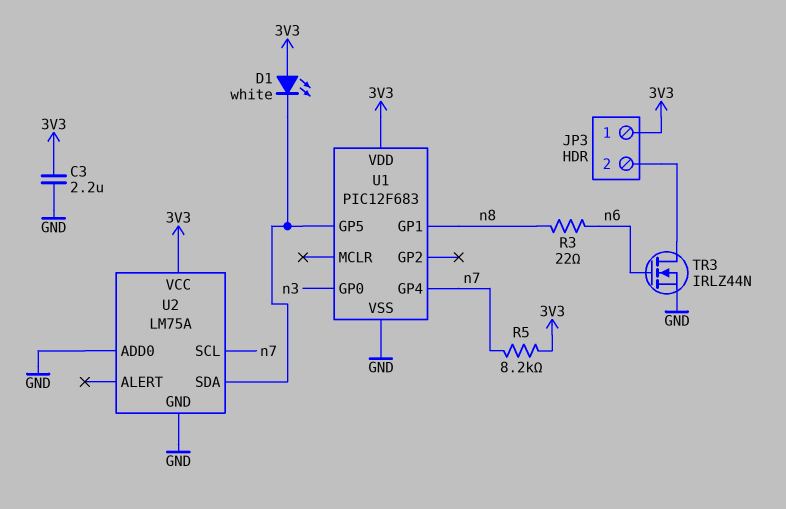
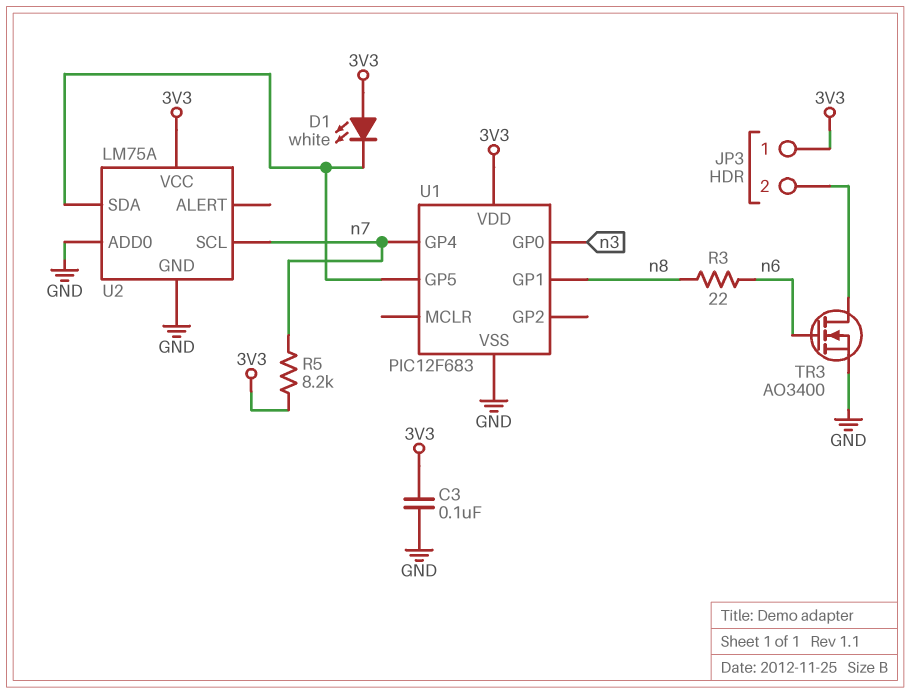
C3: 2.2uF (3V3, GND) -> 100nF (3V3, GND)
TR3: NMOS IRLZ44N (G n6, D JP3/2, S GND) -> NMOS AO3400 (G n6, D JP3/2, S GND)

